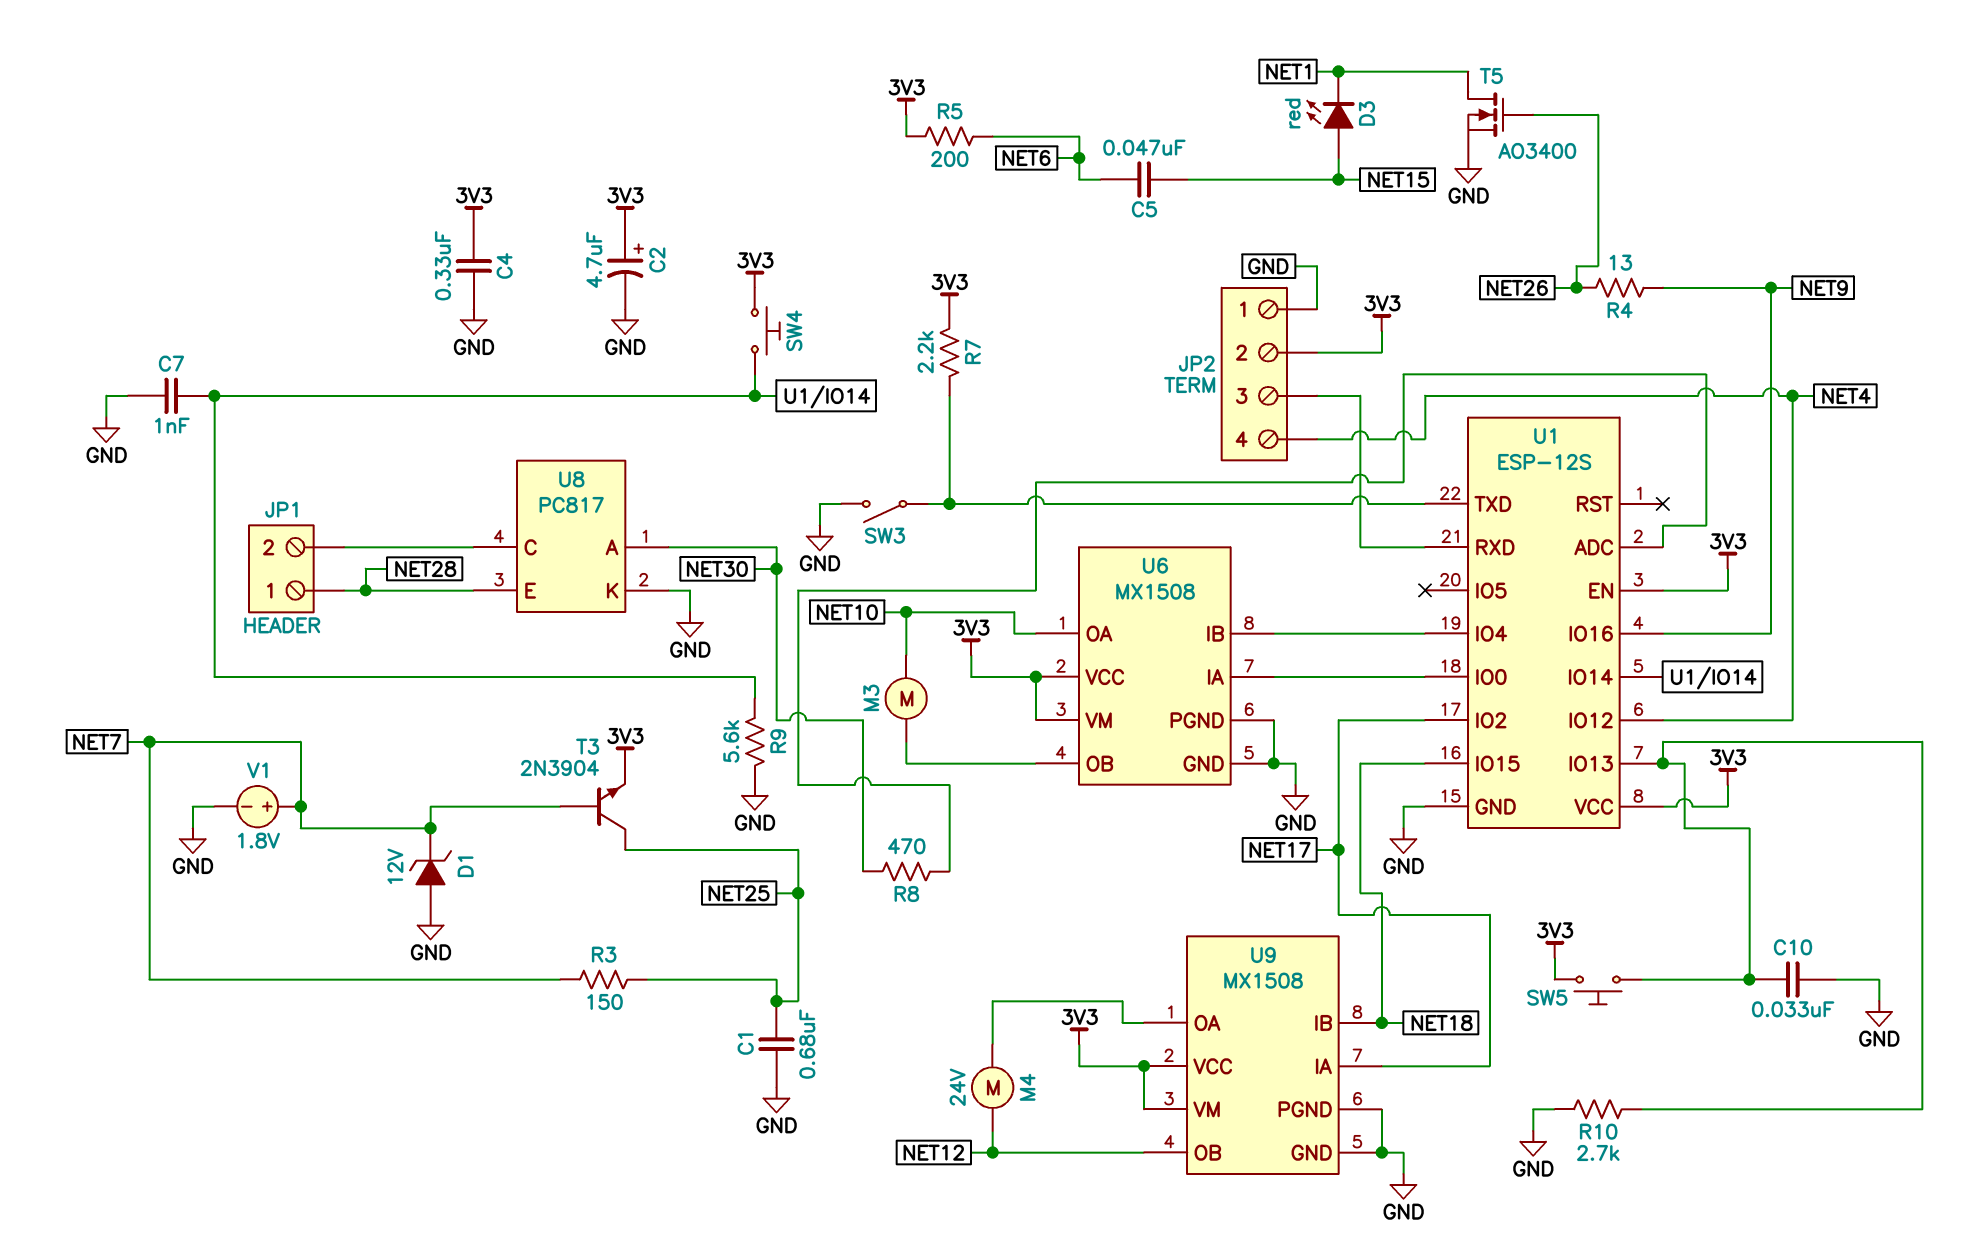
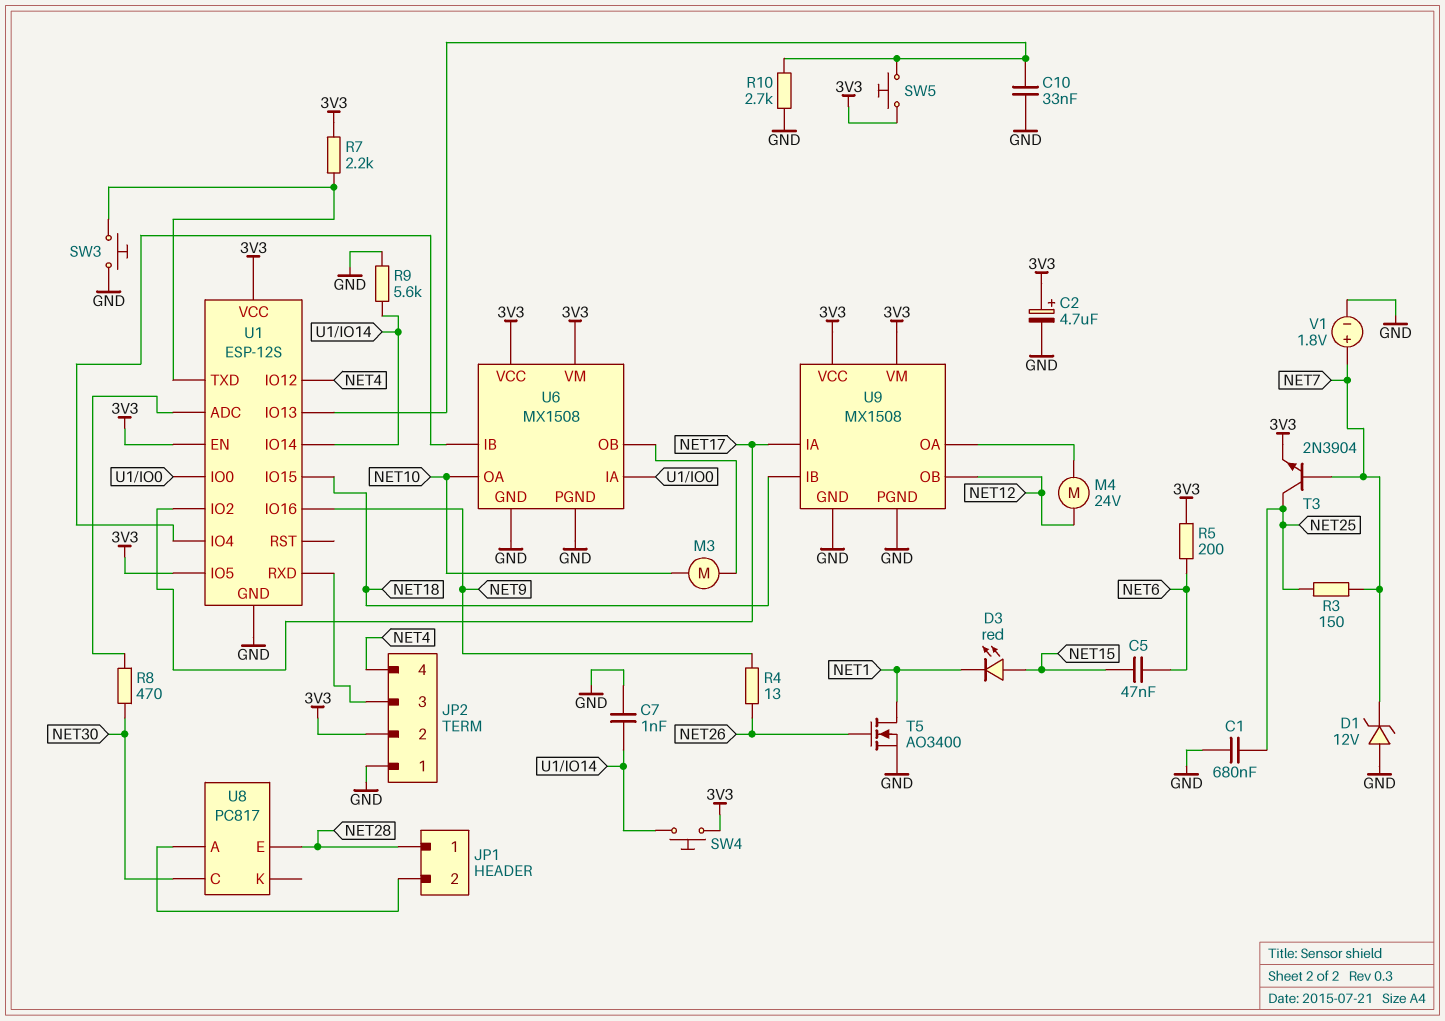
C4: 330nF (3V3, GND) -> none
SW3: switch (GND, U1/TXD) -> button (GND, U1/TXD)
U1 pin IO5: none -> 3V3
U8 pin A: NET30 -> JP1/2
U8 pin C: JP1/2 -> NET30
U8 pin K: GND -> none

